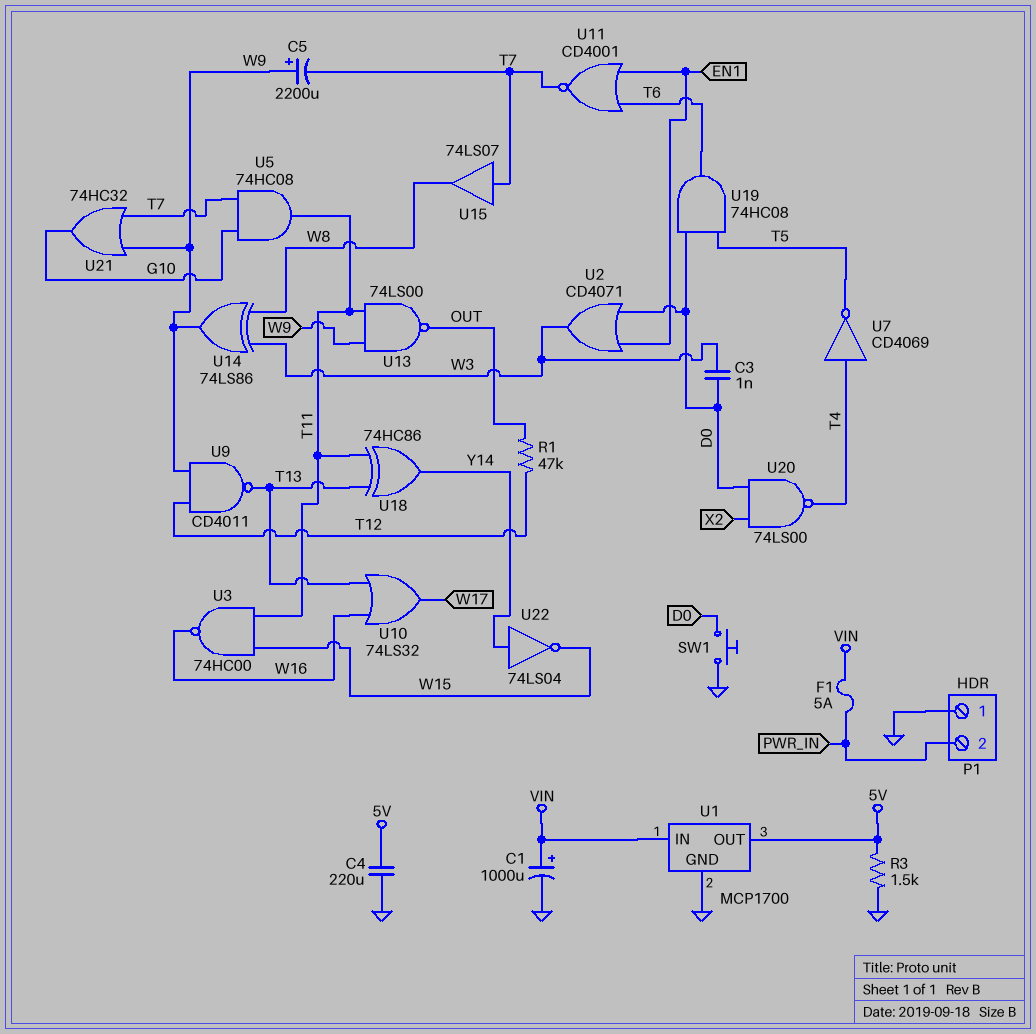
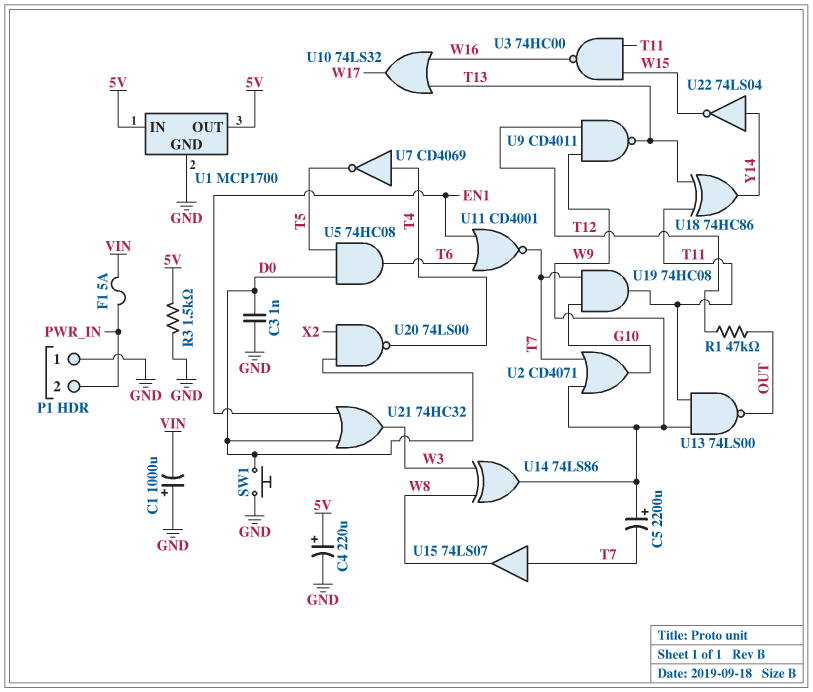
C1: 1000uF (plus VIN, minus GND) -> 1000uF (plus GND, minus VIN)
C3: 1nF (D0, W3) -> 1nF (D0, GND)
C4: 220uF (5V, GND) -> 220uF (plus 5V, minus GND)
U1 pin IN: VIN -> 5V
U2: OR CD4071 (in D0, in EN1, out W3) -> OR CD4071 (in T7, in W9, out G10)
U5: AND 74HC08 (in G10, in T7, out T11) -> AND 74HC08 (in D0, in T5, out T6)
U19: AND 74HC08 (in D0, in T5, out T6) -> AND 74HC08 (in G10, in T7, out T11)
U21: OR 74HC32 (in T7, in W9, out G10) -> OR 74HC32 (in D0, in EN1, out W3)

